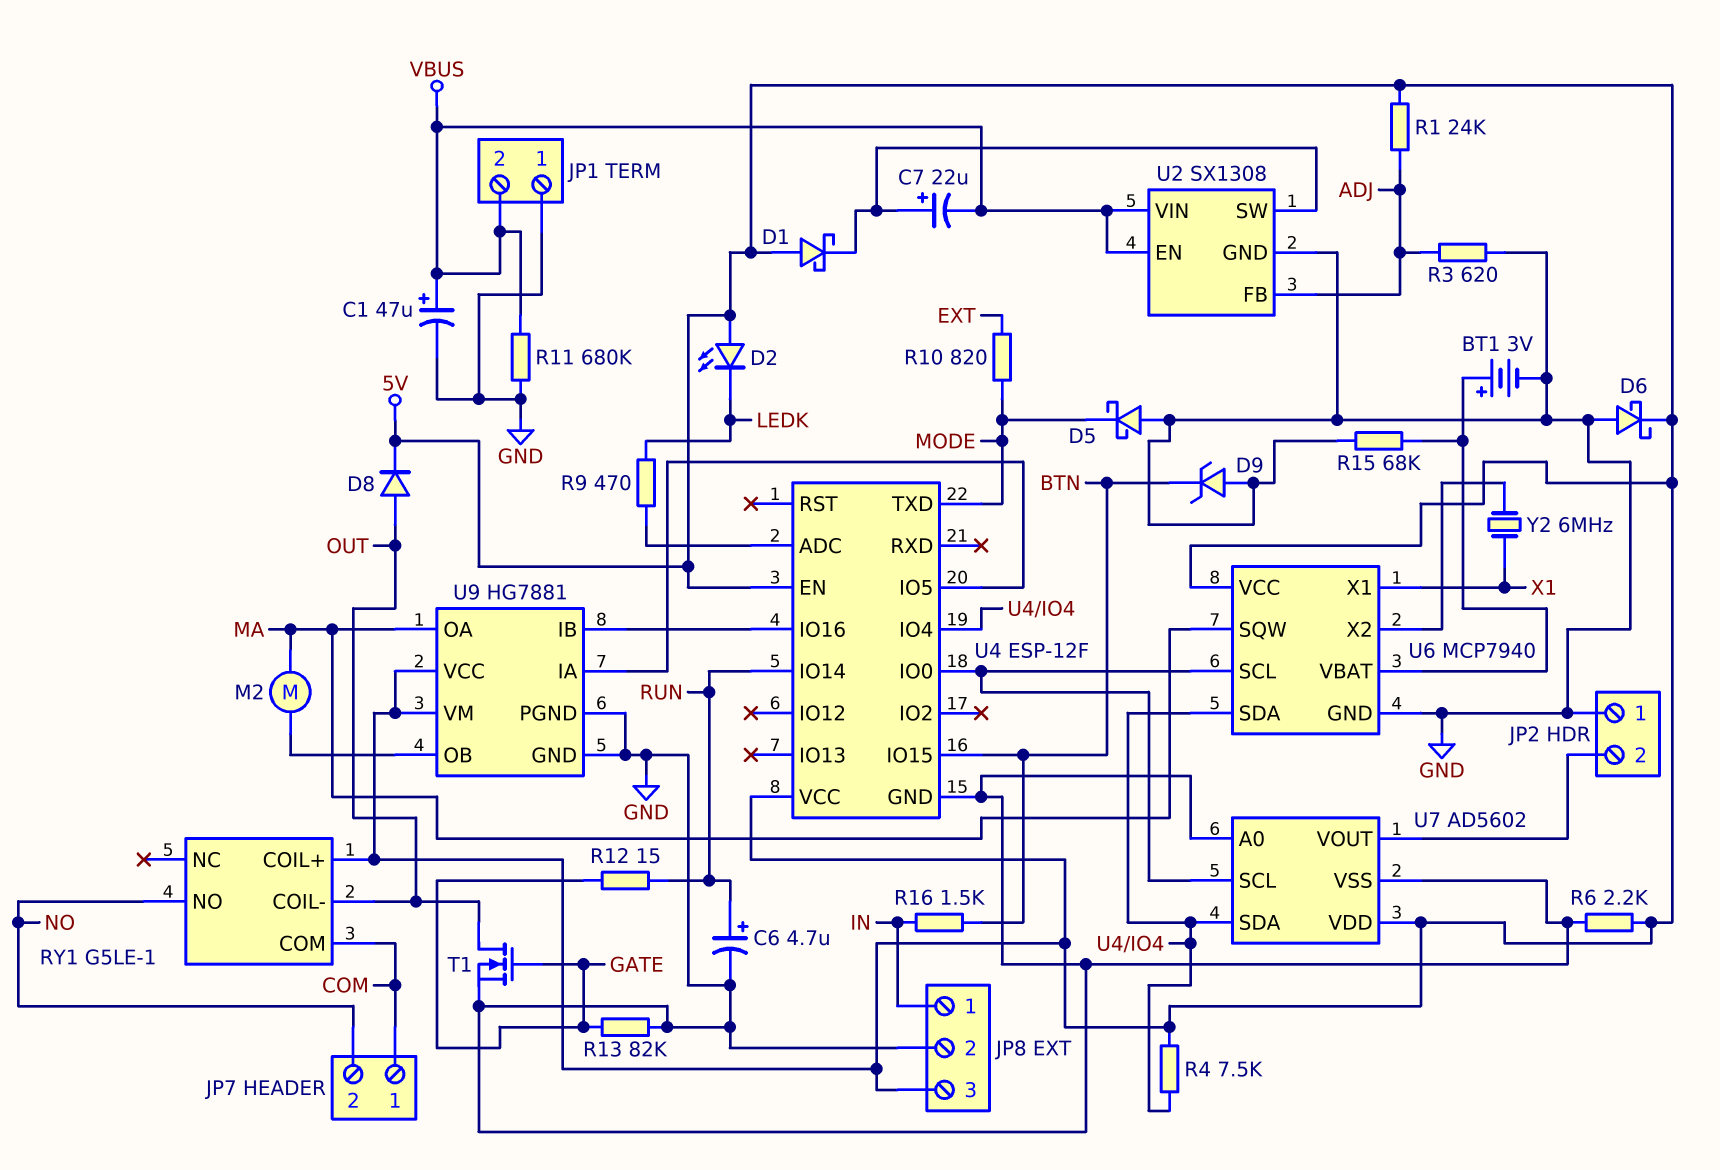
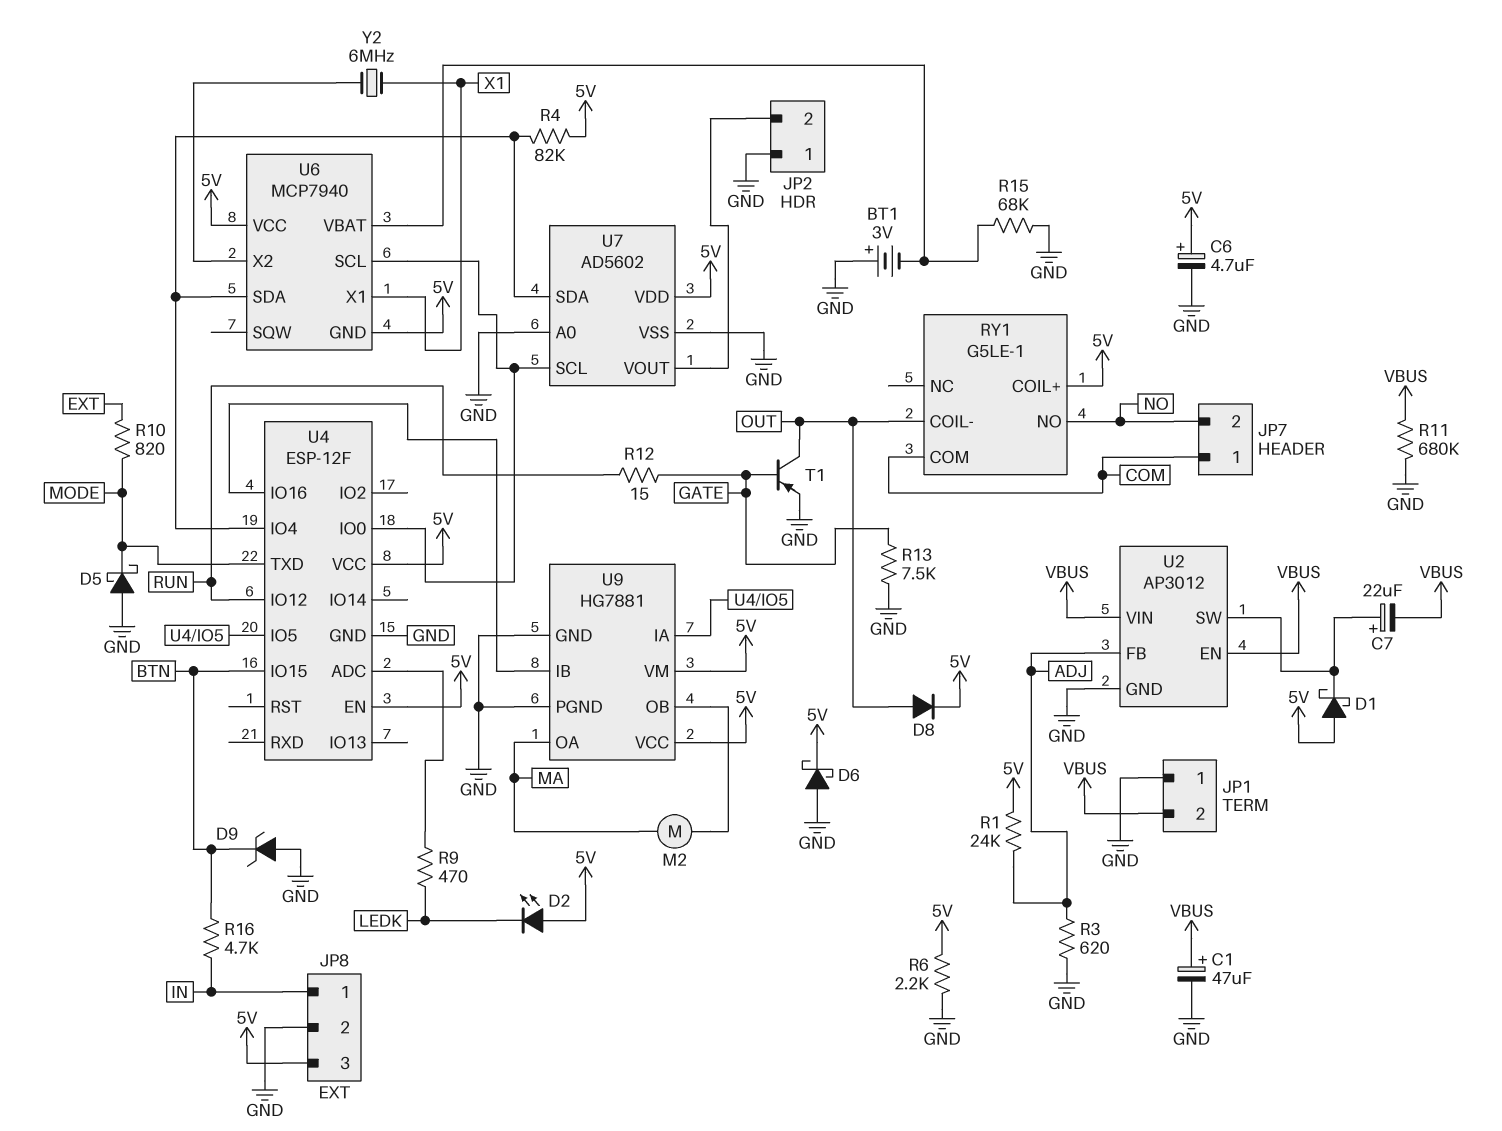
BT1: 3V (plus U6/VBAT, minus GND) -> 3V (plus GND, minus U6/VBAT)
C6: 4.7uF (plus RUN, minus GND) -> 4.7uF (plus 5V, minus GND)
R4: 7.5k (5V, U4/IO4) -> 82k (5V, U4/IO4)
R13: 82k (GATE, GND) -> 7.5k (GATE, GND)
R16: 1.5k (BTN, IN) -> 4.7k (BTN, IN)
T1: NMOS (G GATE, D OUT, S GND) -> PNP (B GATE, C OUT, E GND)
U2: SX1308 -> AP3012
U4 pin IO12: none -> RUN
U4 pin IO14: RUN -> none
U6 pin GND: GND -> 5V
U6 pin SQW: MA -> none

